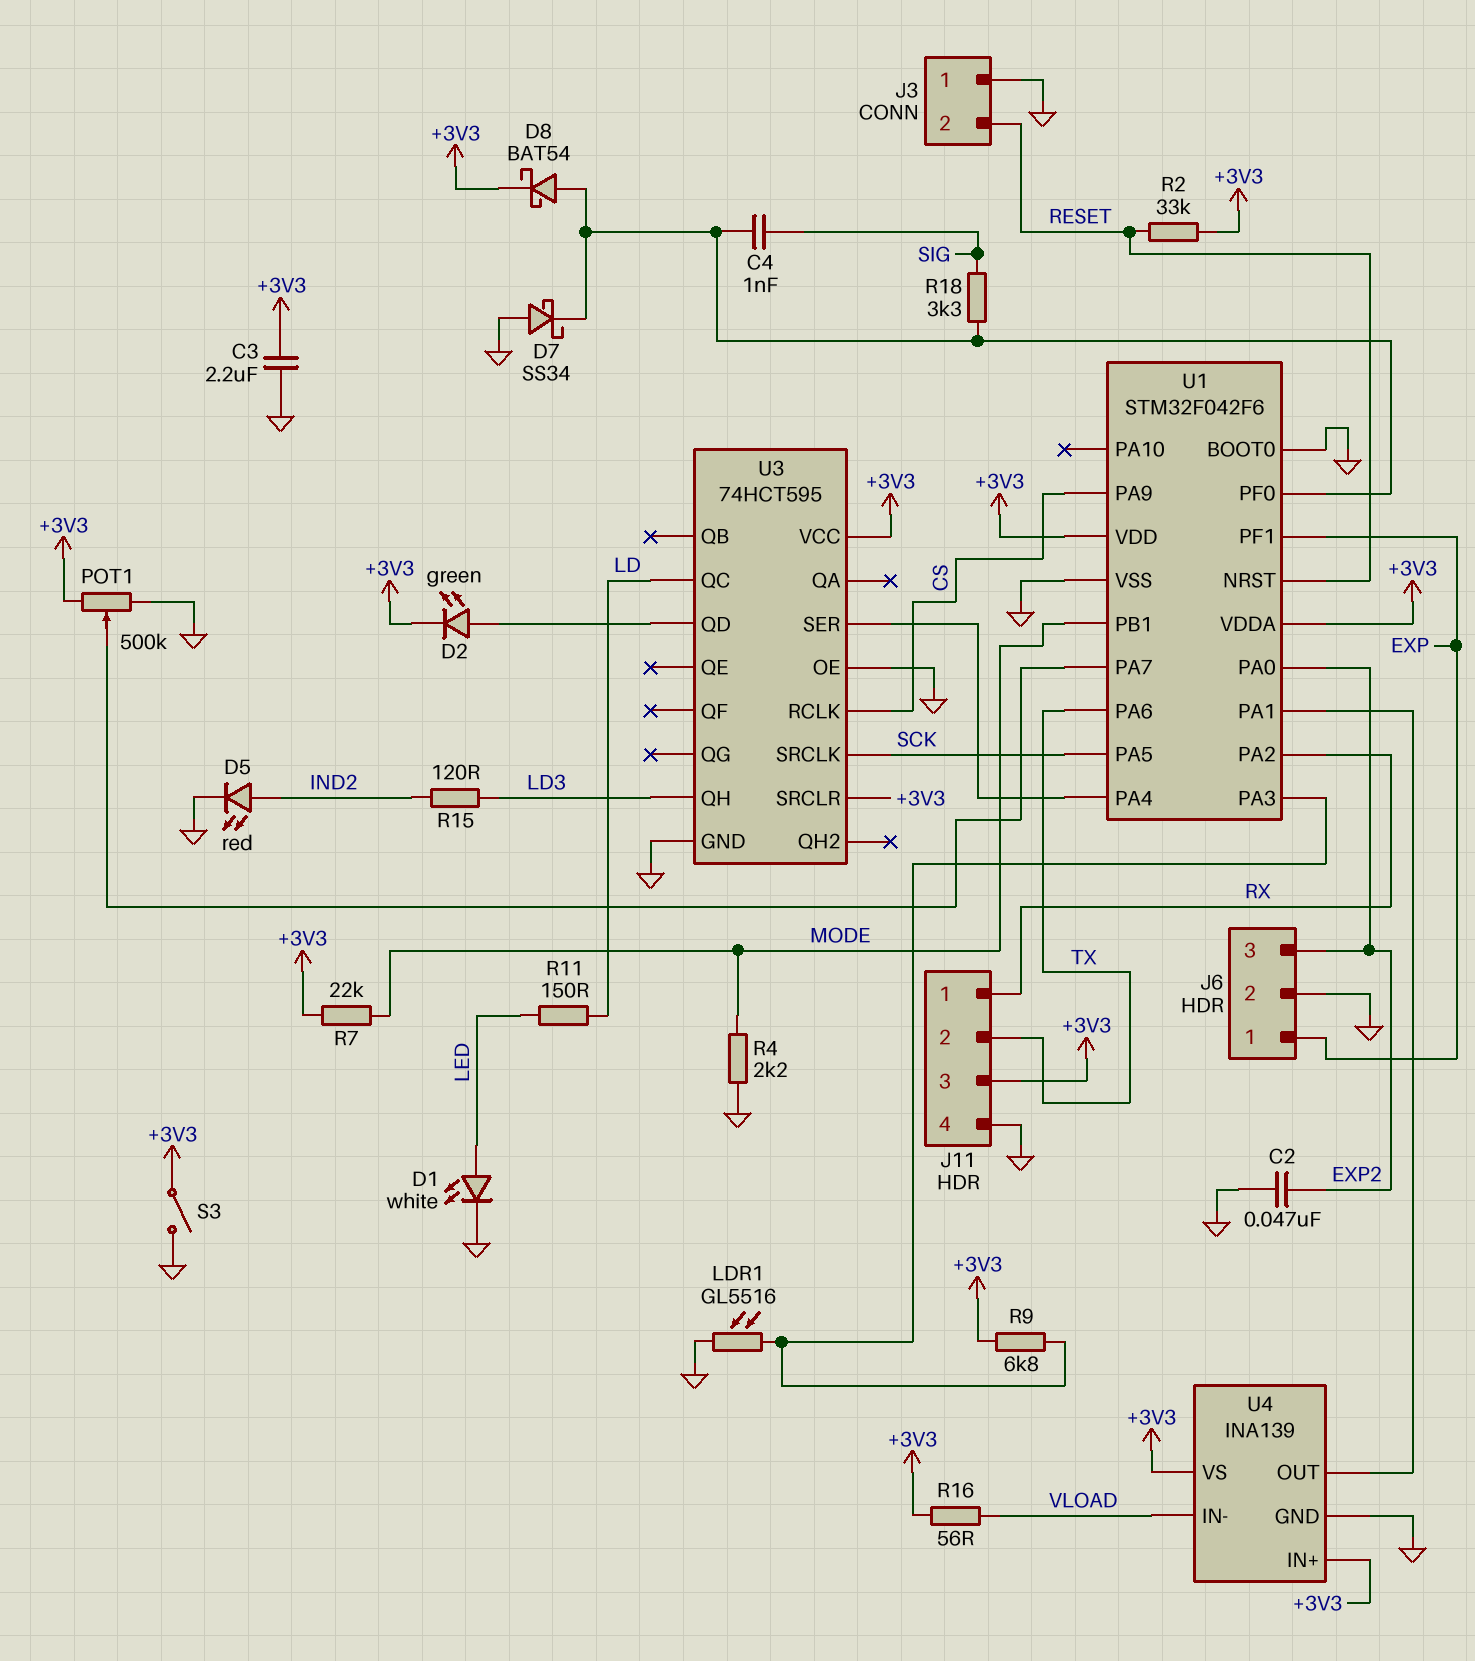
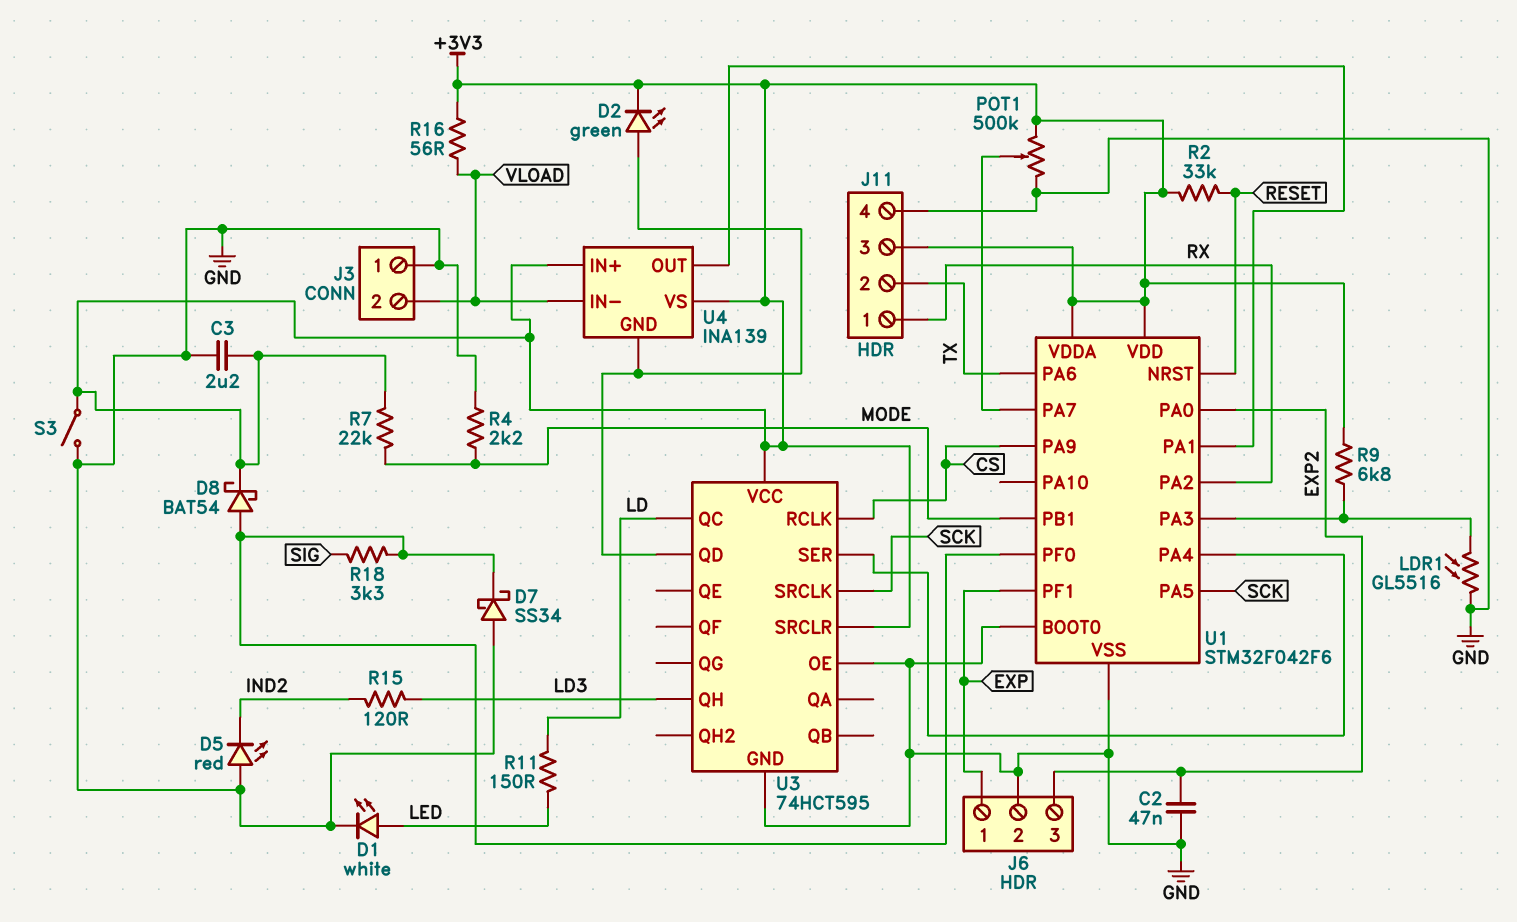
C4: 1nF (SIG, U1/PF0) -> none
D5: LED red (A IND2, K GND) -> LED red (A GND, K IND2)
J3 pin 2: RESET -> VLOAD
U4 pin GND: GND -> U3/QD

